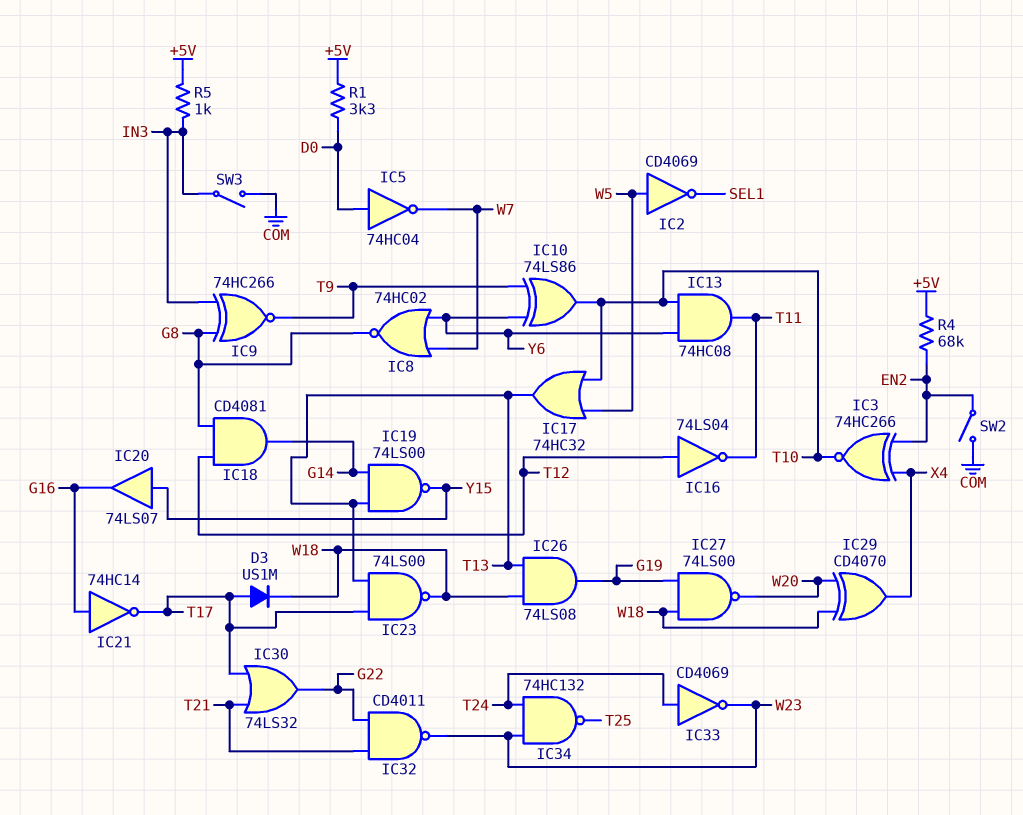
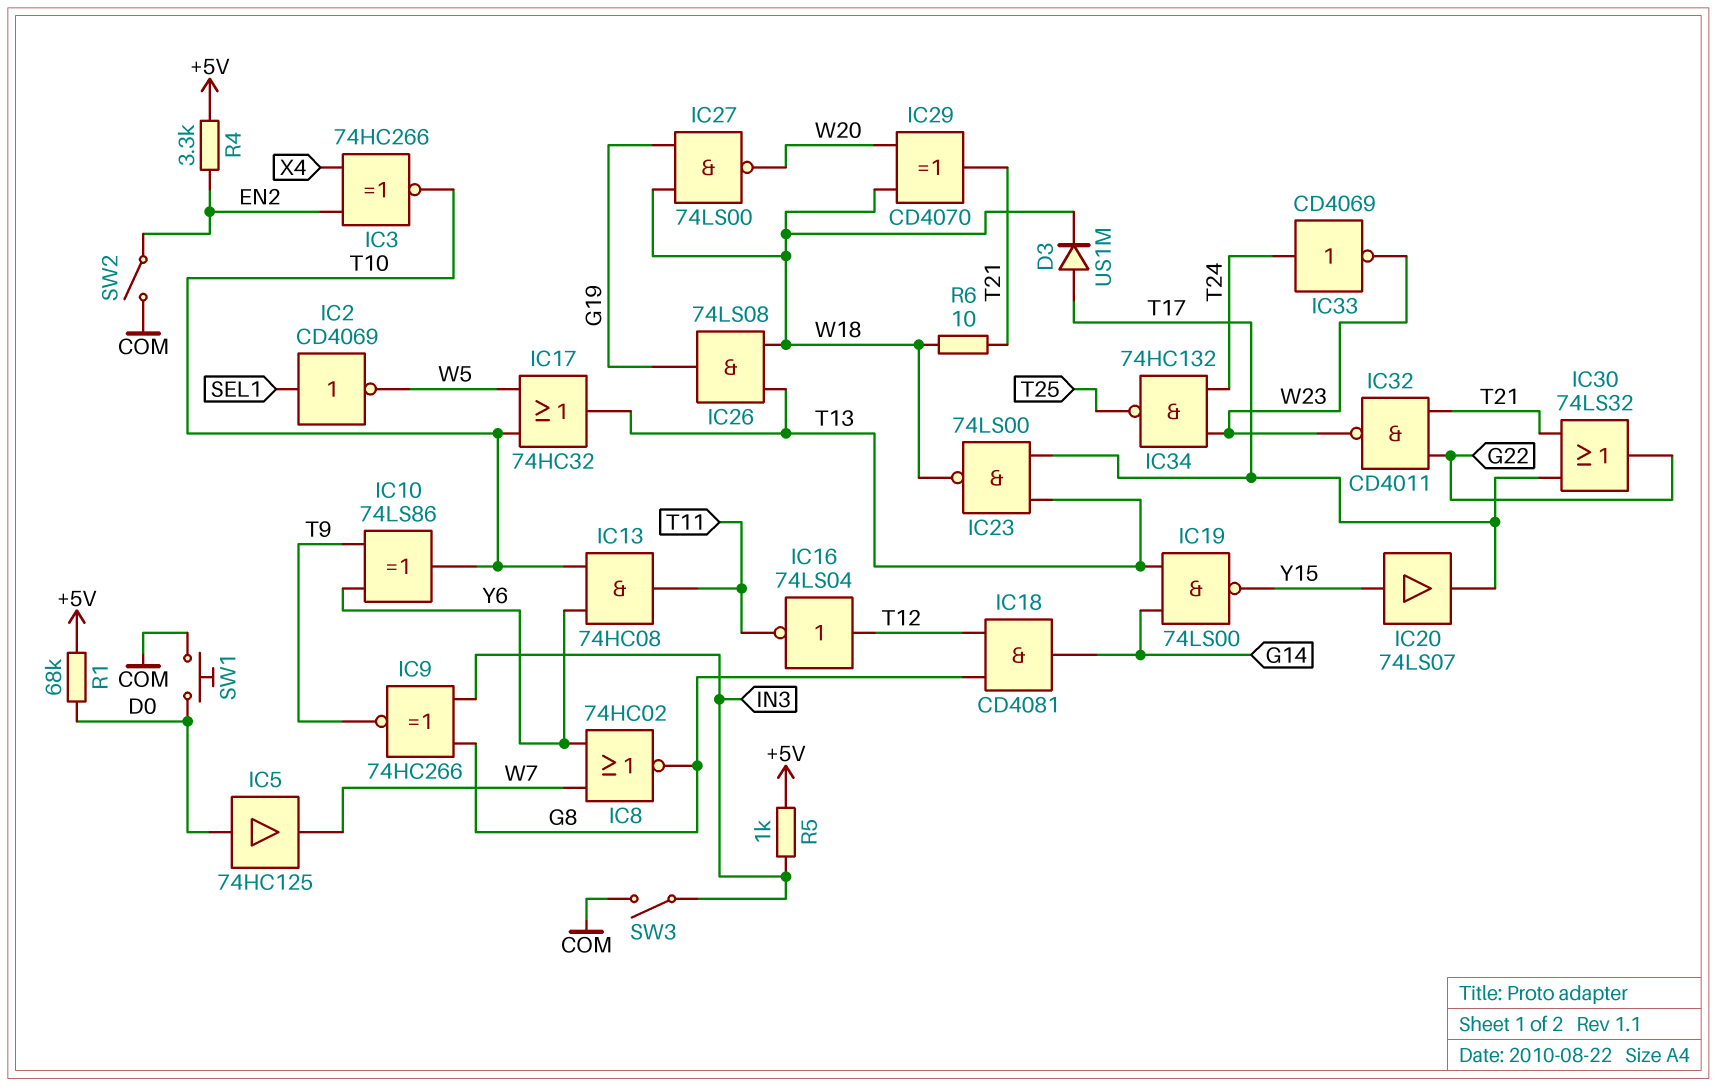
IC2: NOT CD4069 (in W5, out SEL1) -> NOT CD4069 (in SEL1, out W5)
IC5: NOT 74HC04 (in D0, out W7) -> buffer 74HC125 (in D0, out W7)
IC20: buffer 74LS07 (in Y15, out G16) -> buffer 74LS07 (in Y15, out T17)
IC21: NOT 74HC14 (in G16, out T17) -> none
IC29: XOR CD4070 (in W18, in W20, out X4) -> XOR CD4070 (in W18, in W20, out T21)
R1: 3.3k (+5V, D0) -> 68k (+5V, D0)
R4: 68k (+5V, EN2) -> 3.3k (+5V, EN2)
R6: none -> 10 (T21, W18)
SW1: none -> button (COM, D0)

